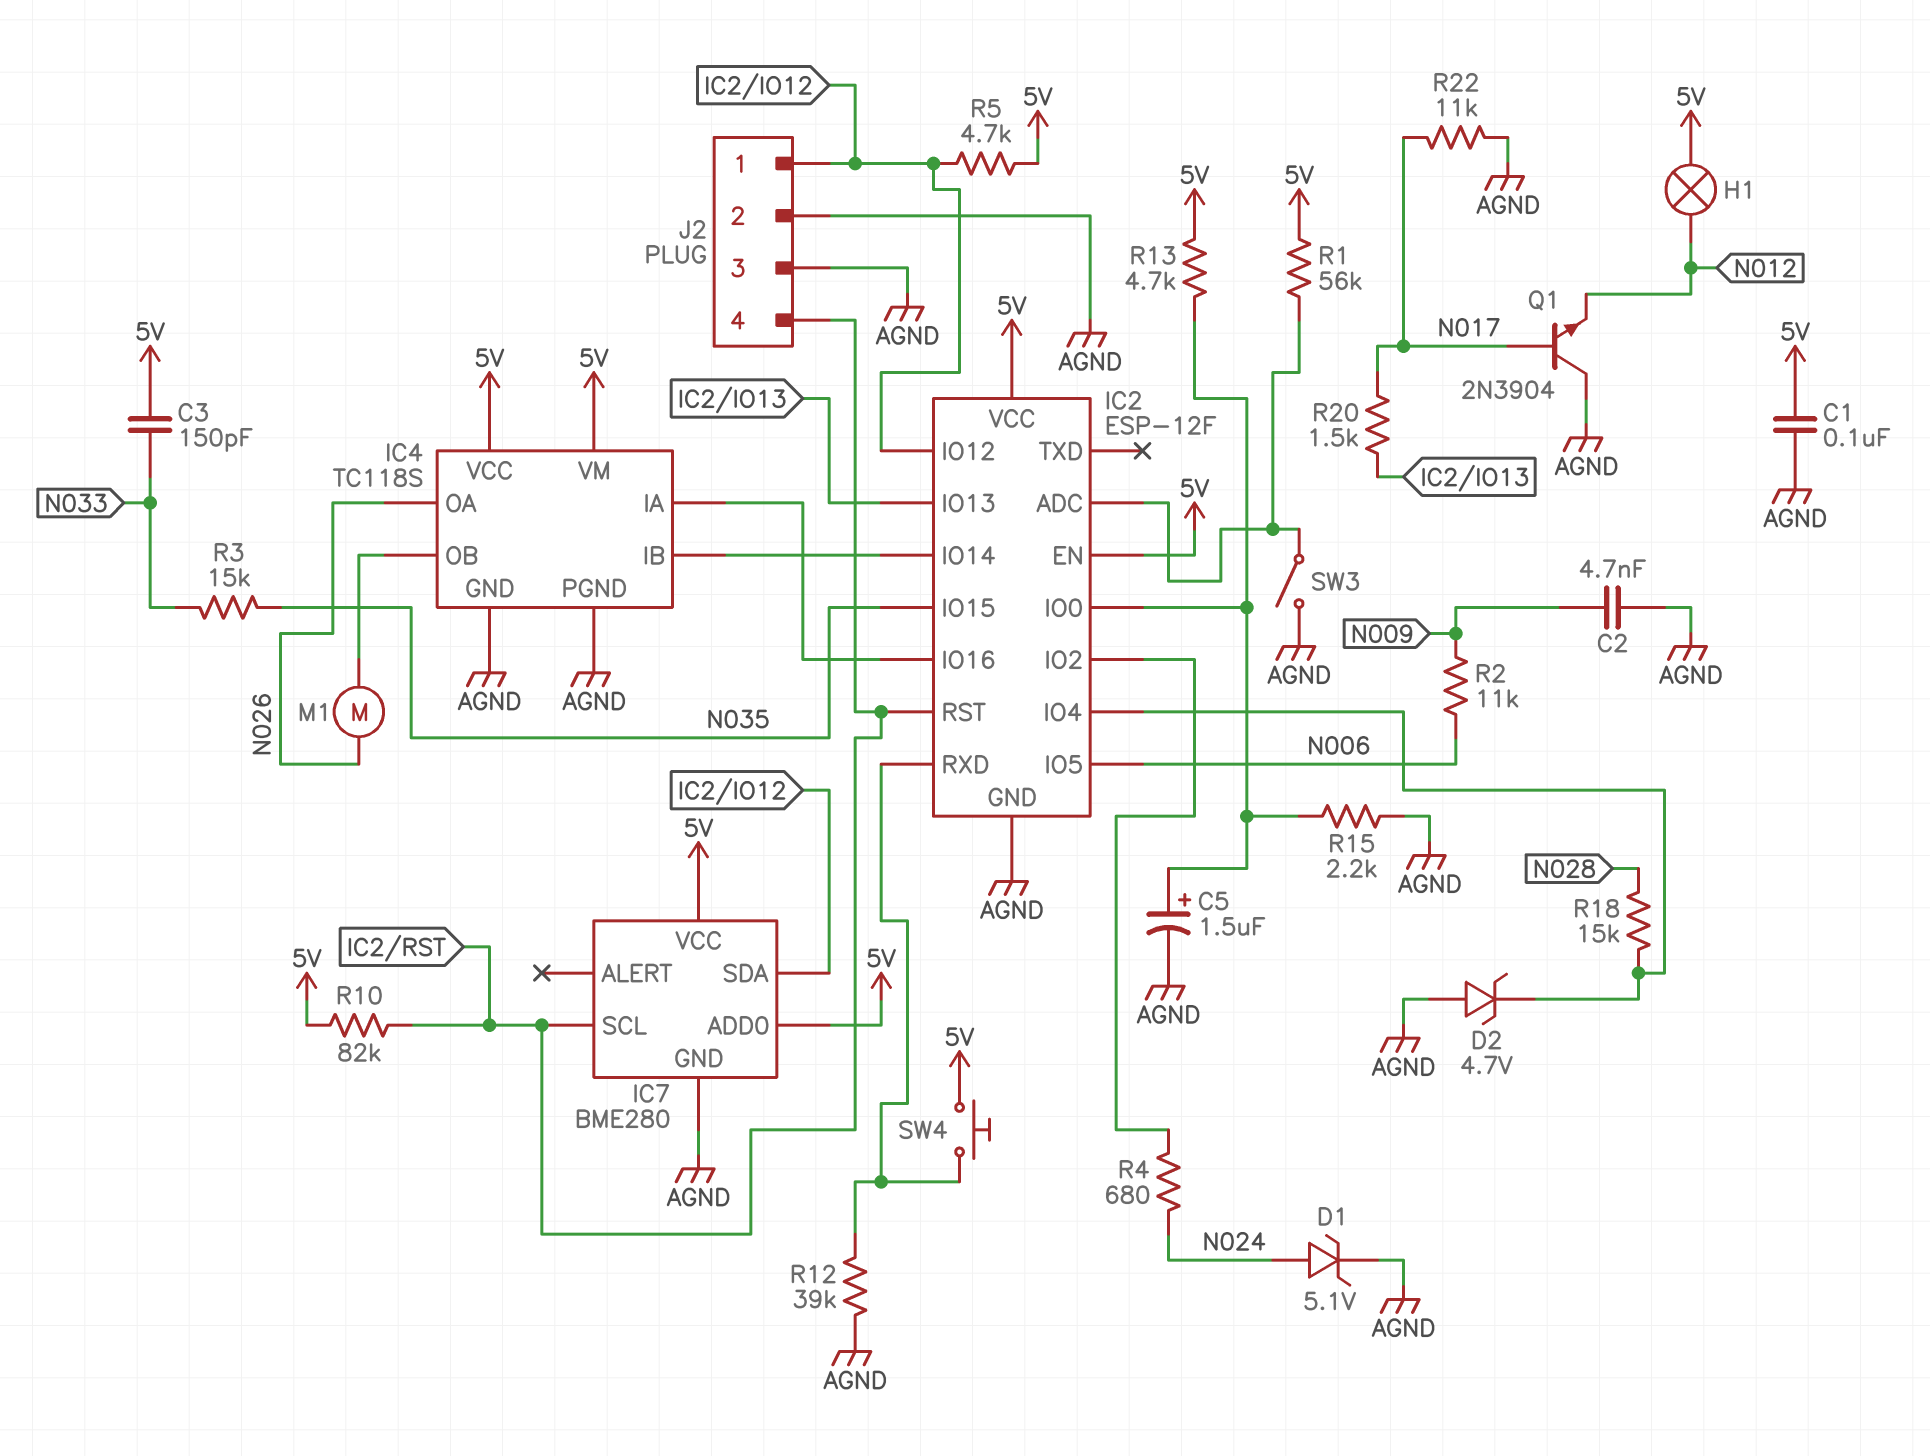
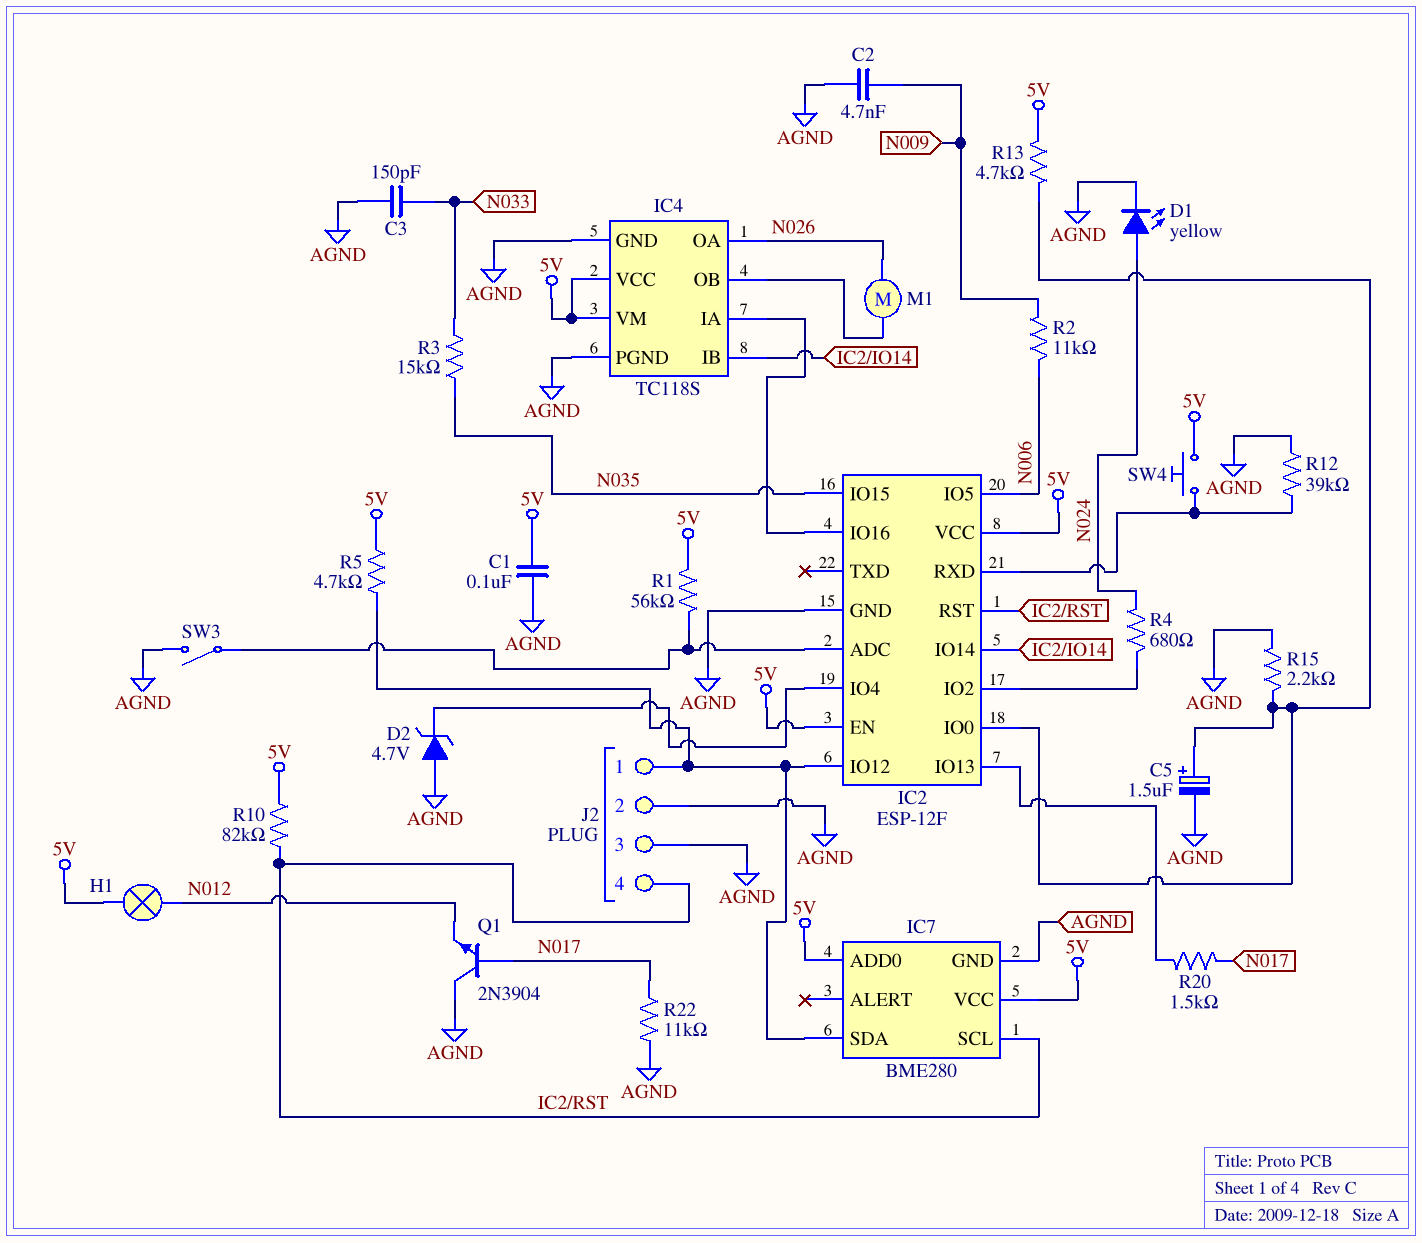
C3: 150pF (5V, N033) -> 150pF (AGND, N033)
D1: zener 5.1V (A N024, K AGND) -> LED yellow (A N024, K AGND)
R18: 15k (IC2/IO4, N028) -> none

